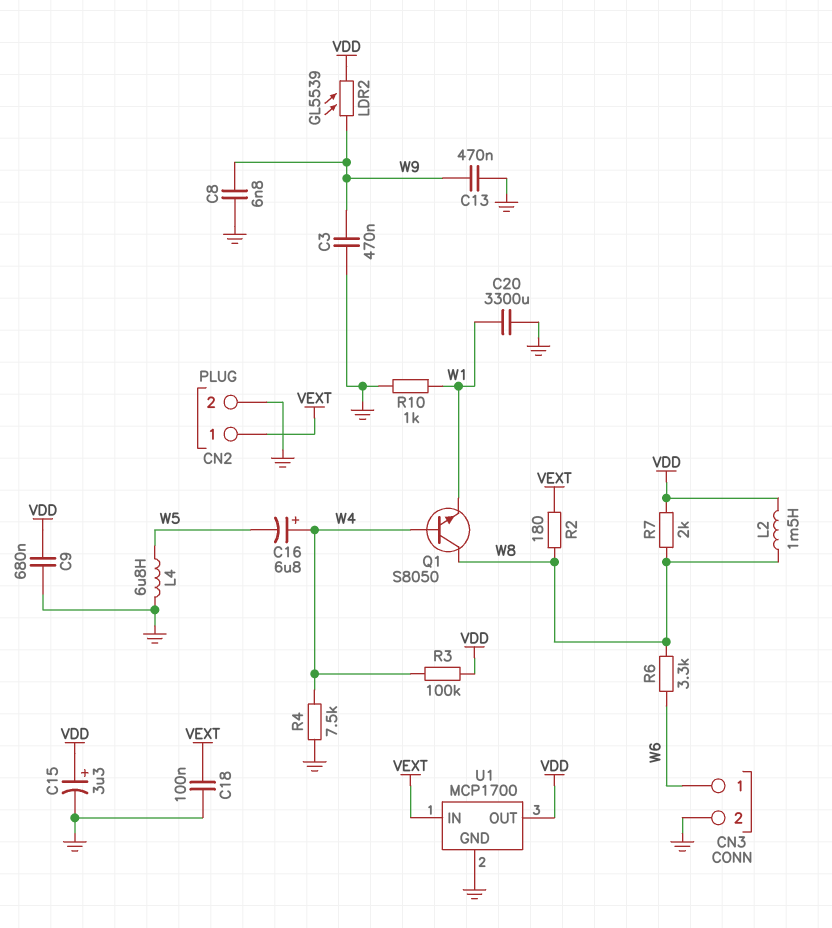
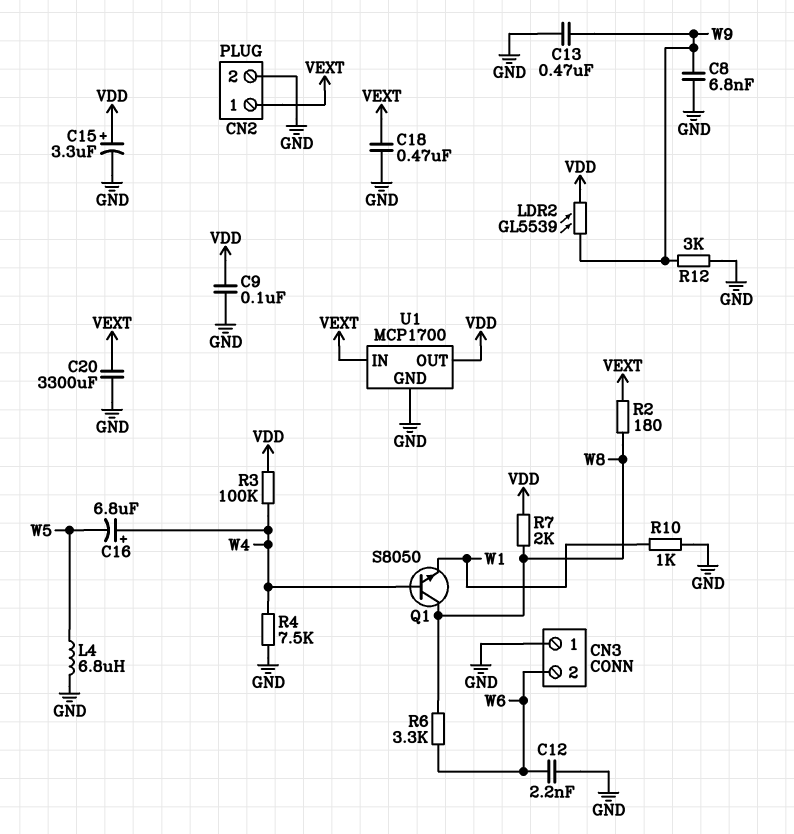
C3: 470nF (GND, W9) -> none
C9: 680nF (GND, VDD) -> 100nF (GND, VDD)
C12: none -> 2.2nF (GND, W6)
C18: 100nF (GND, VEXT) -> 470nF (GND, VEXT)
C20: 3300uF (GND, W1) -> 3300uF (GND, VEXT)
CN3 pin 1: W6 -> GND
CN3 pin 2: GND -> W6
L2: 1.5mH (VDD, W8) -> none
R12: none -> 3k (GND, W9)

